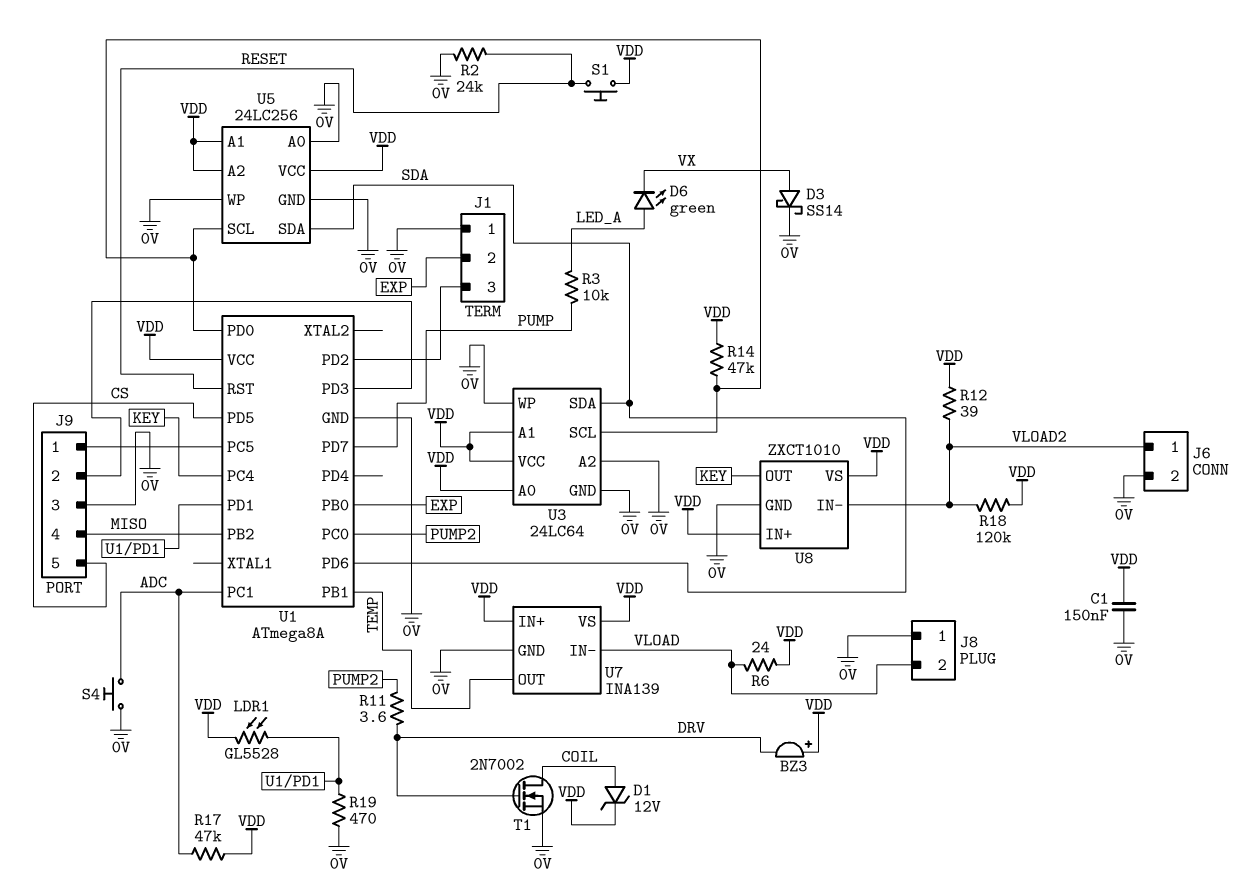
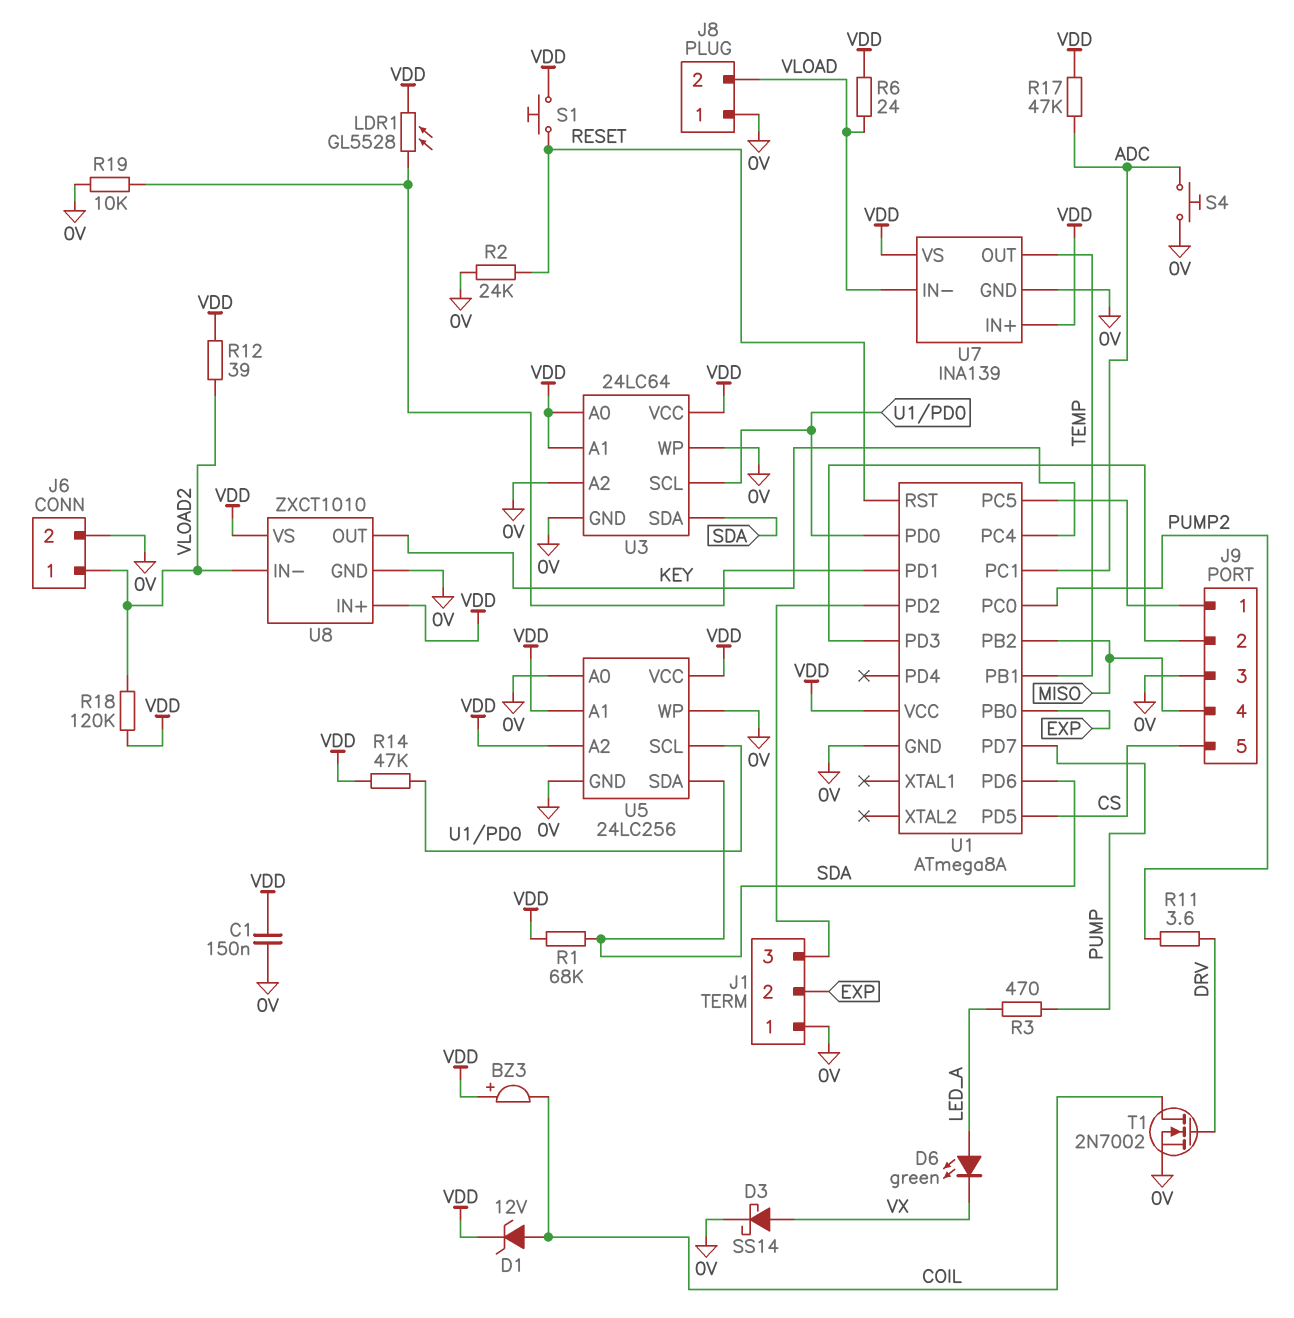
BZ3: buzzer (plus VDD, minus DRV) -> buzzer (plus VDD, minus COIL)
R1: none -> 68k (SDA, VDD)
R3: 10k (LED_A, PUMP) -> 470 (LED_A, PUMP)
R19: 470 (0V, U1/PD1) -> 10k (0V, U1/PD1)

